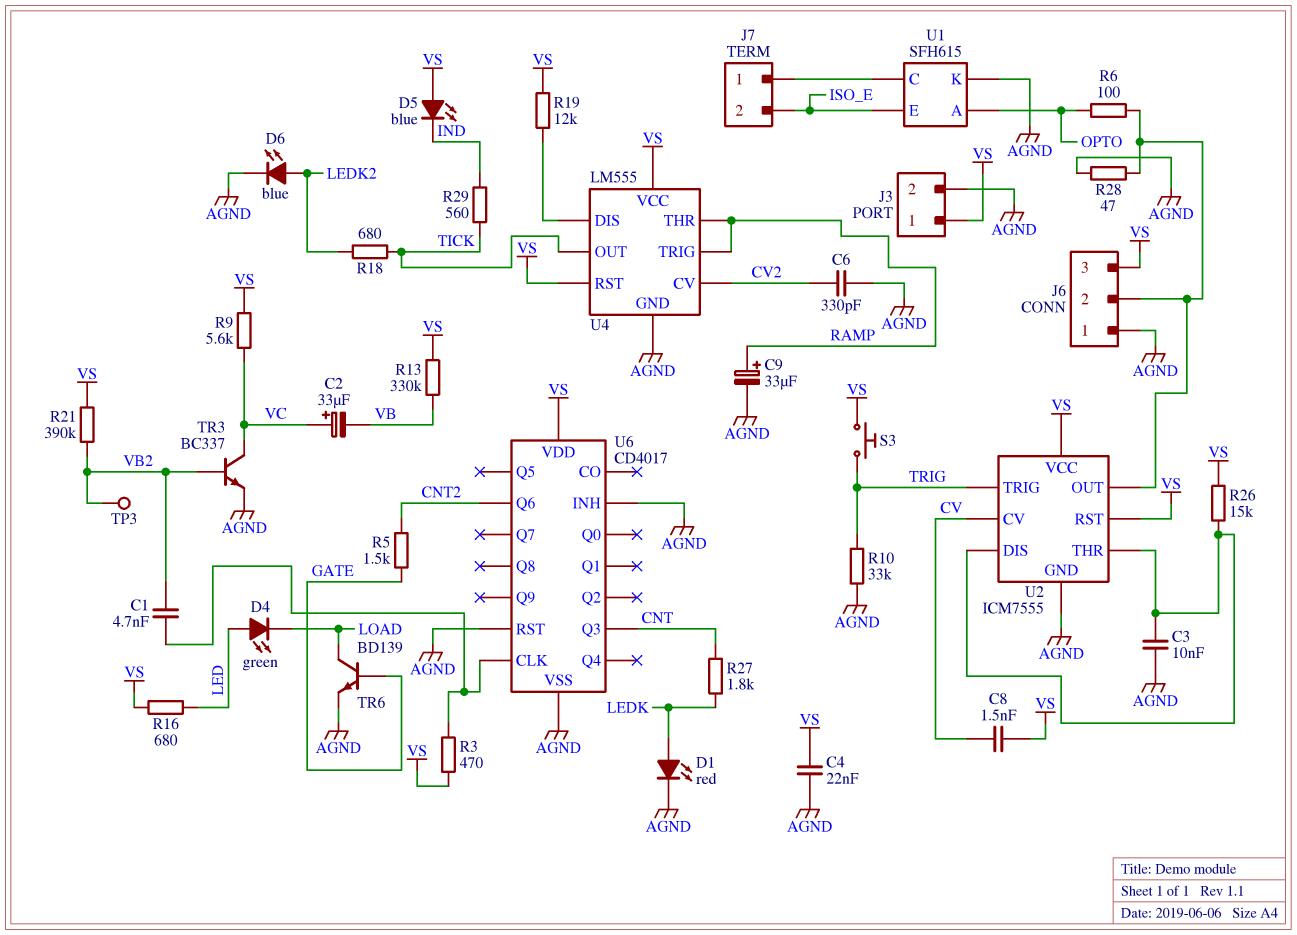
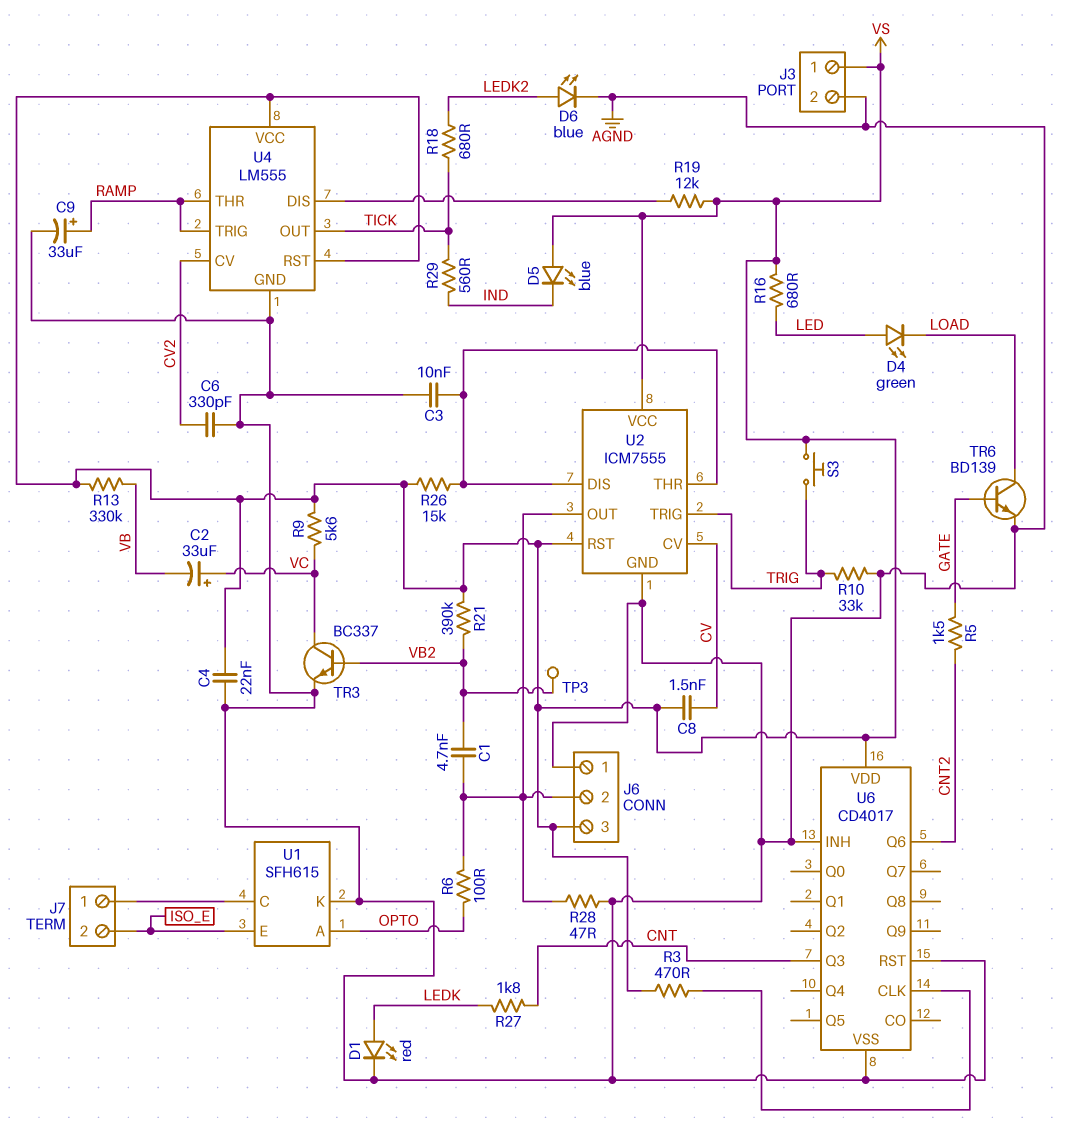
C1: 4.7nF (U6/CLK, VB2) -> 4.7nF (J6/2, VB2)

